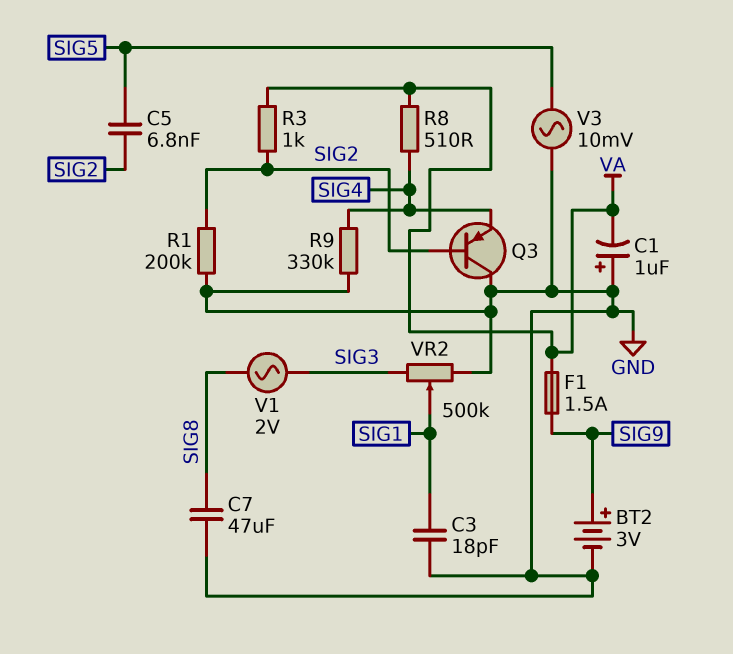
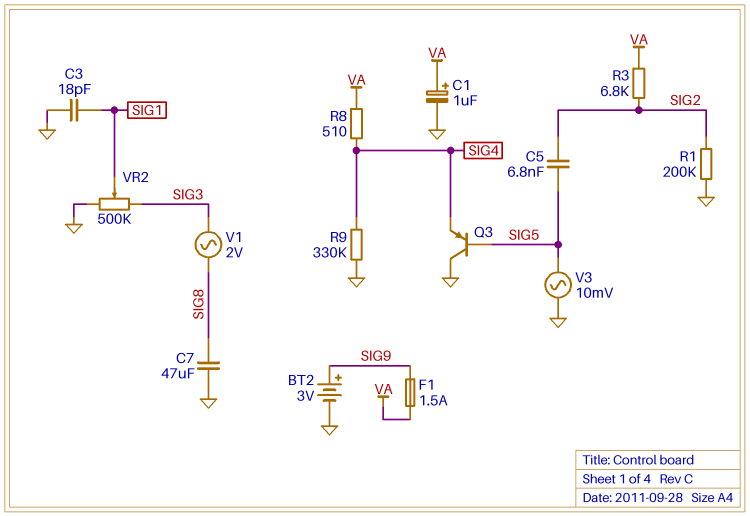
C1: 1uF (plus GND, minus VA) -> 1uF (plus VA, minus GND)
Q3: PNP (B SIG2, C GND, E SIG4) -> PNP (B SIG5, C GND, E SIG4)
R3: 1k (SIG2, VA) -> 6.8k (SIG2, VA)

